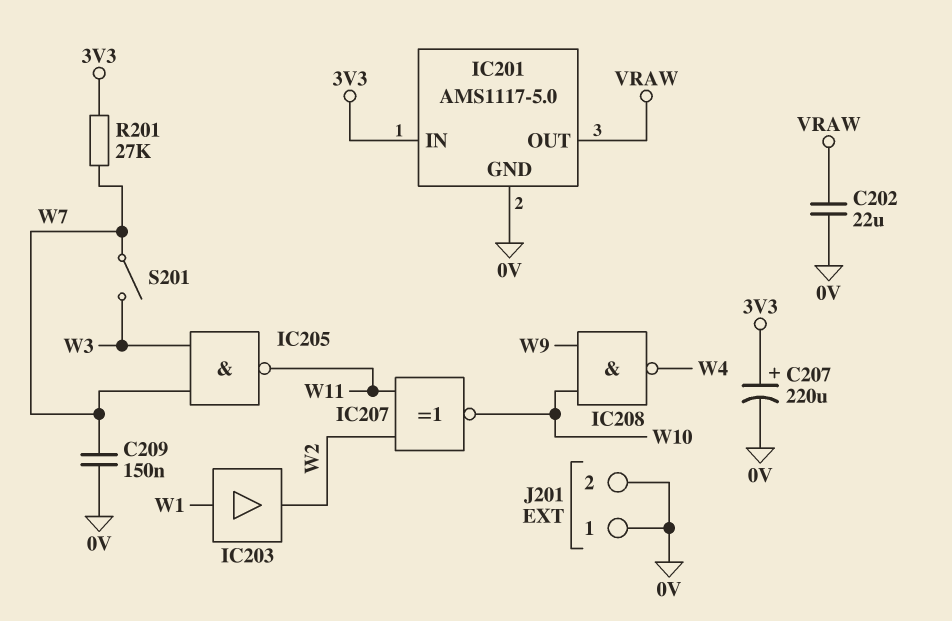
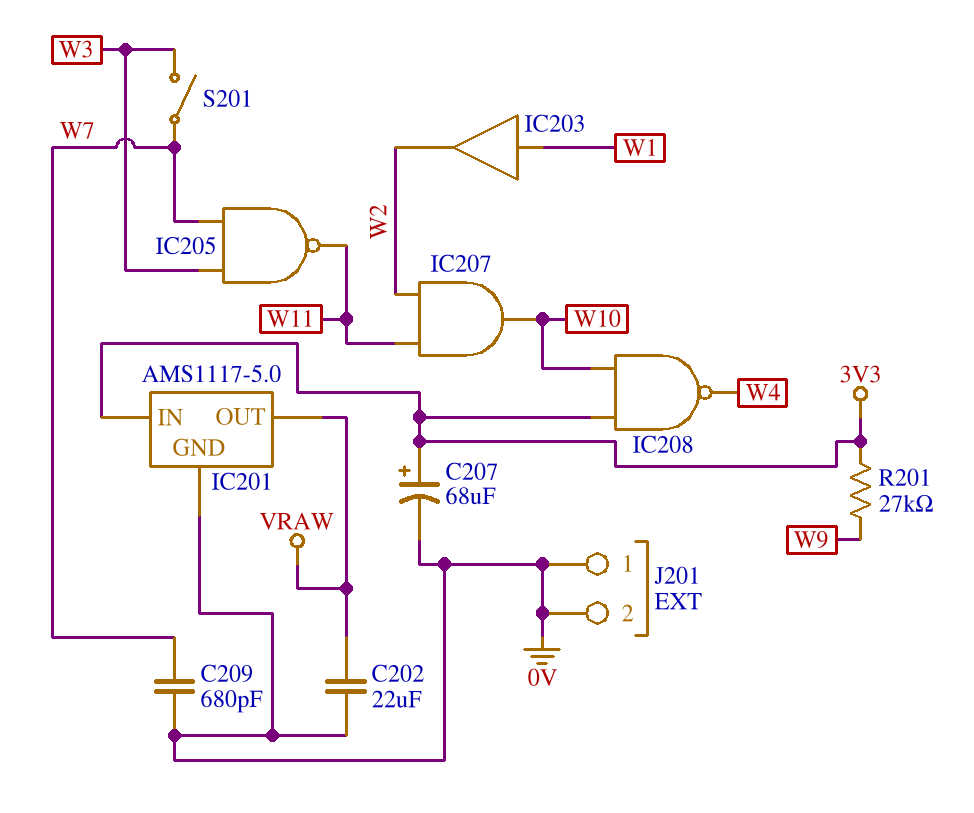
C207: 220uF (plus 3V3, minus 0V) -> 68uF (plus 3V3, minus 0V)
C209: 150nF (0V, W7) -> 680pF (0V, W7)
IC207: XNOR (in W2, in W11, out W10) -> AND (in W2, in W11, out W10)
IC208: NAND (in W9, in W10, out W4) -> NAND (in 3V3, in W10, out W4)
R201: 27k (3V3, W7) -> 27k (3V3, W9)

